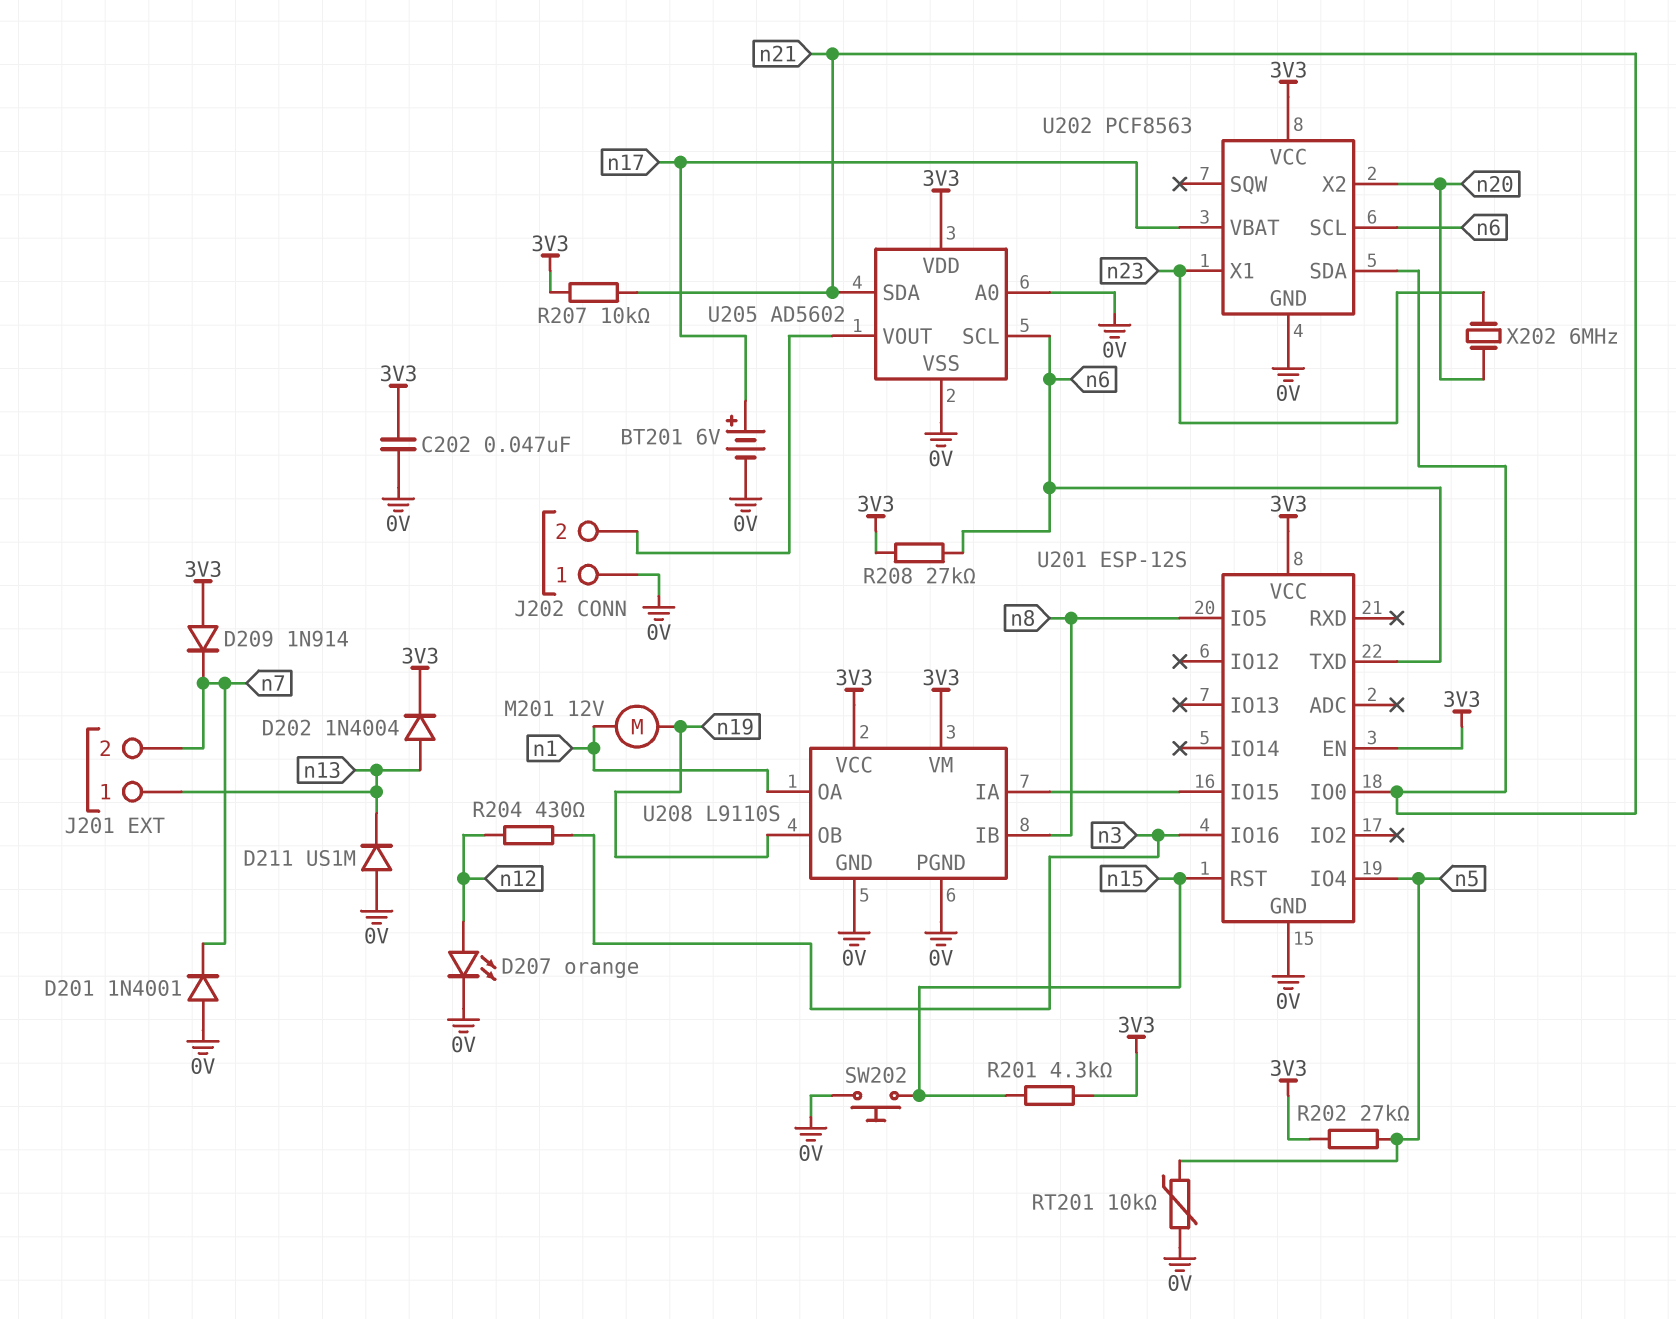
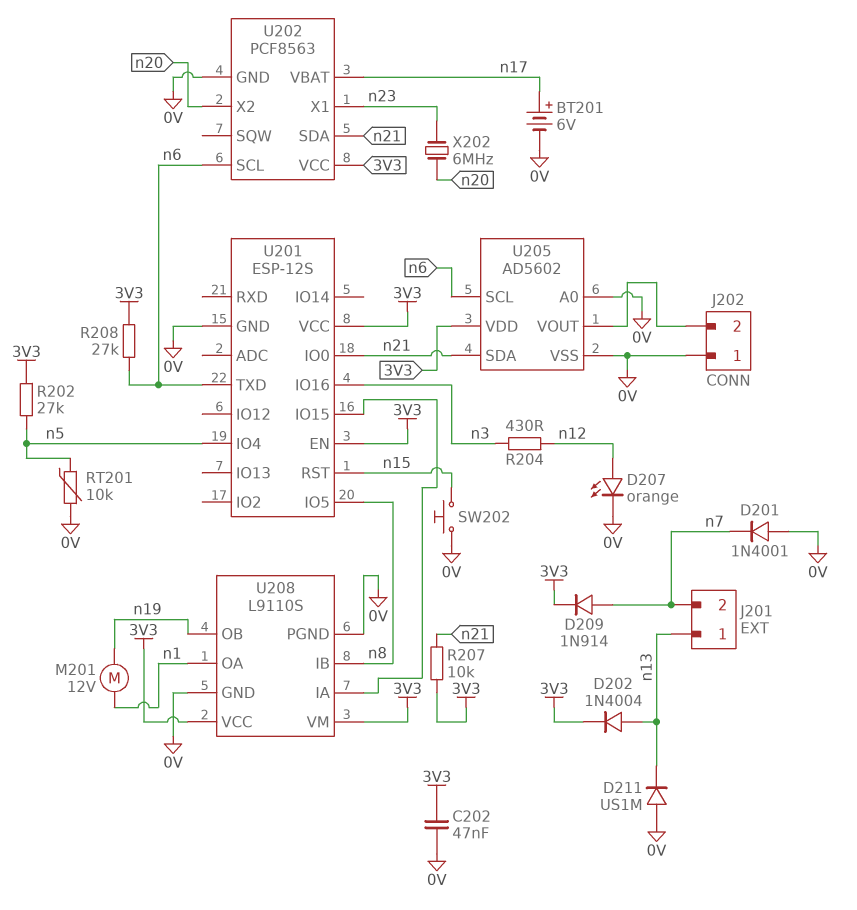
D209: diode 1N914 (A 3V3, K n7) -> diode 1N914 (A n7, K 3V3)
R201: 4.3k (3V3, n15) -> none

